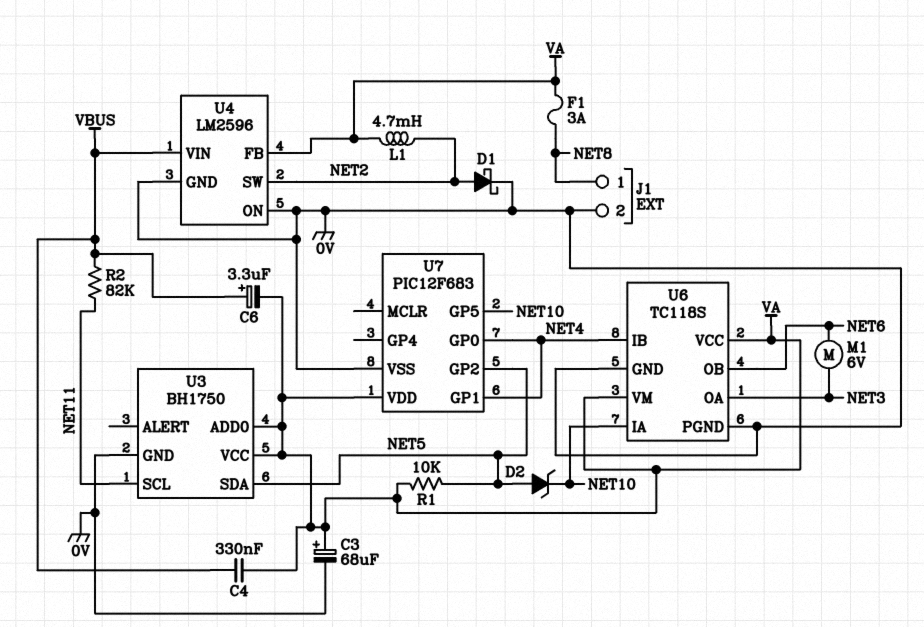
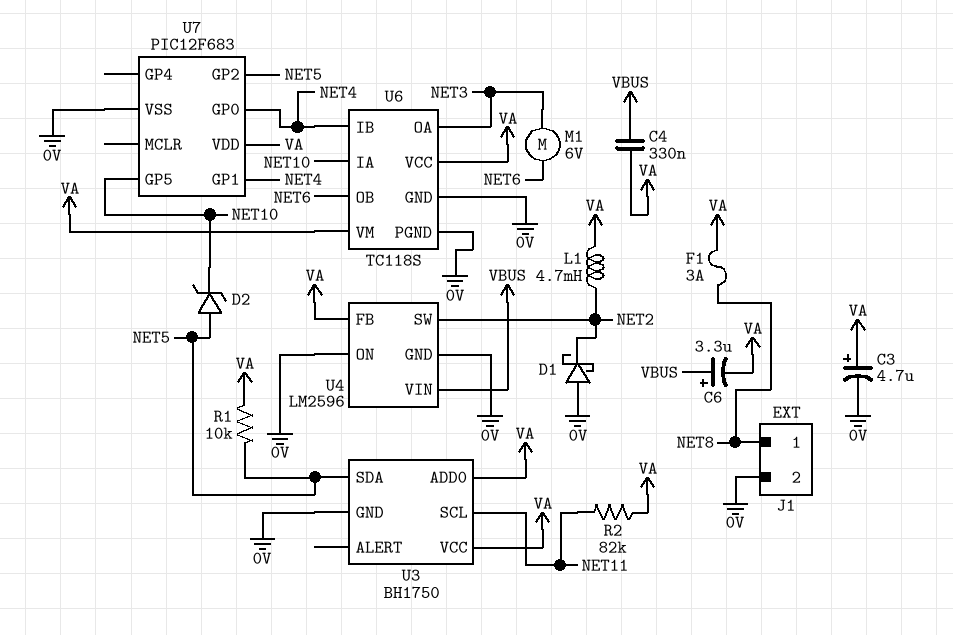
C3: 68uF (plus VA, minus 0V) -> 4.7uF (plus VA, minus 0V)
D1: schottky (A NET2, K 0V) -> schottky (A 0V, K NET2)
R2: 82k (NET11, VBUS) -> 82k (NET11, VA)

